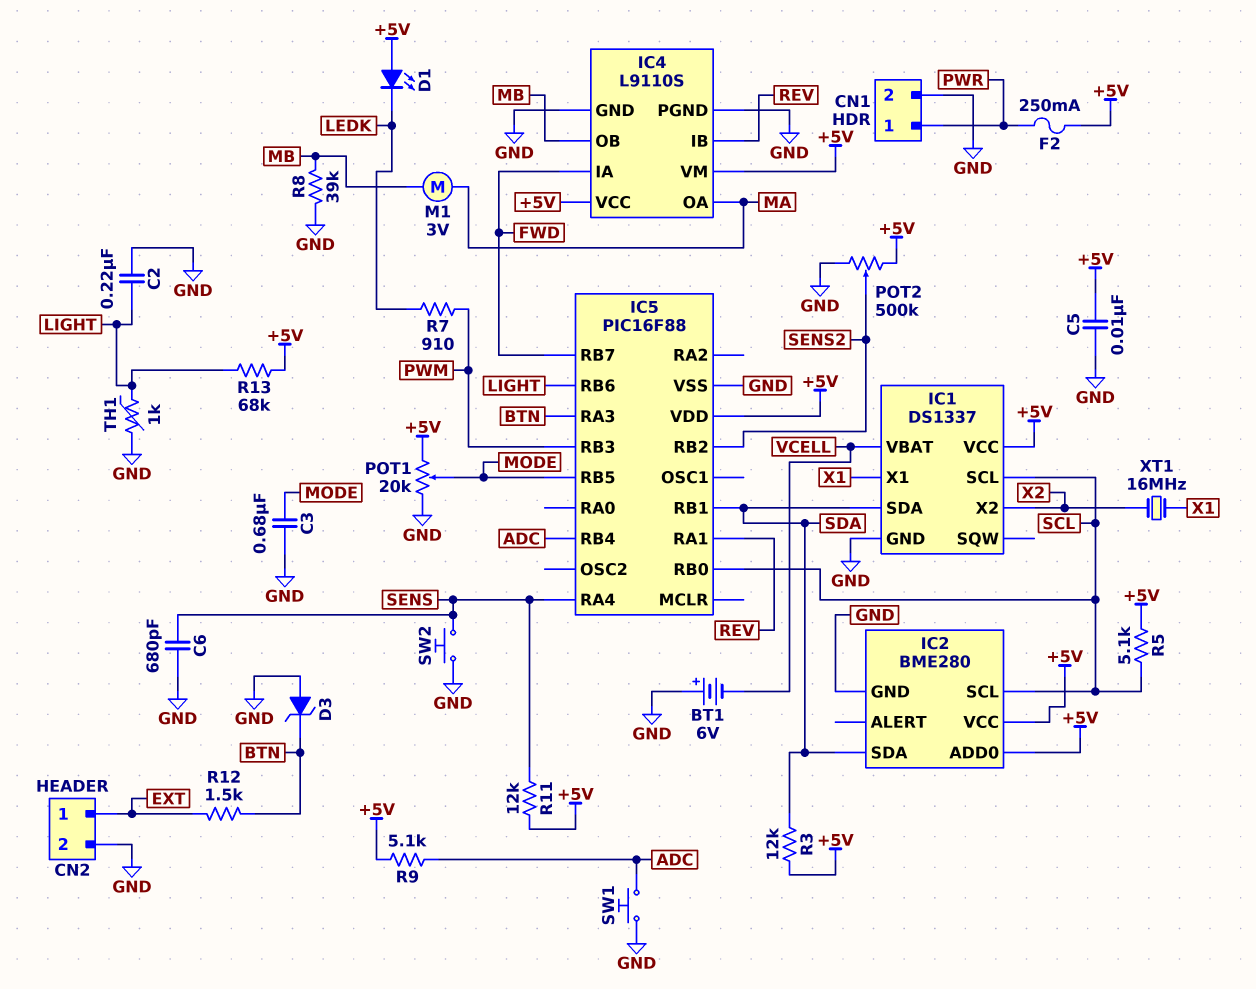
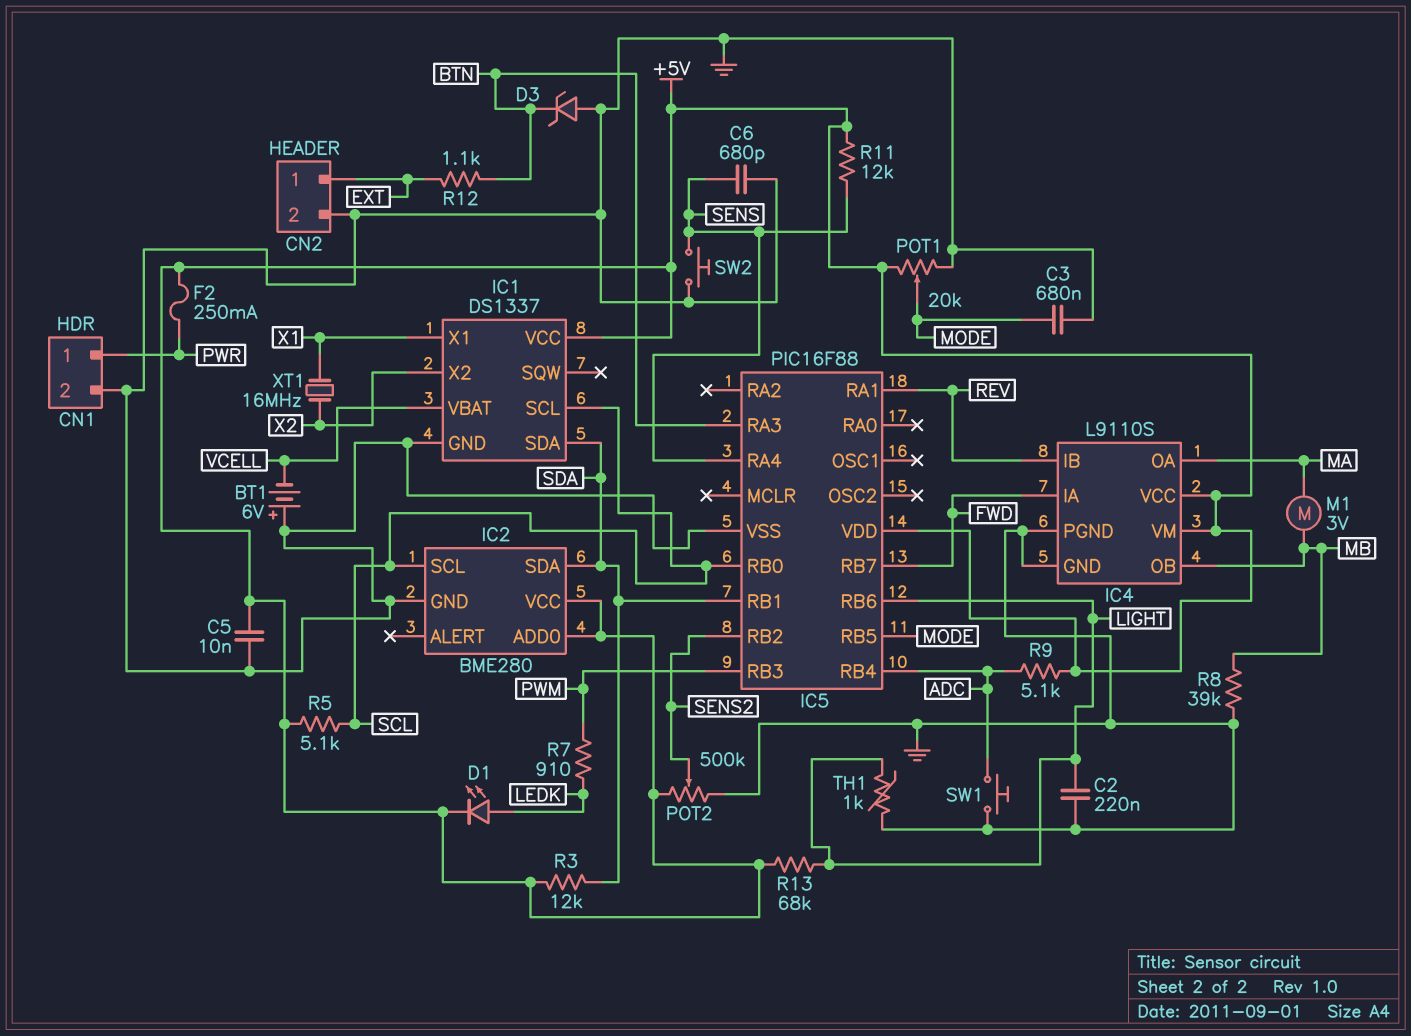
D1: LED (A +5V, K LEDK) -> LED (A LEDK, K +5V)
R12: 1.5k (BTN, EXT) -> 1.1k (BTN, EXT)

